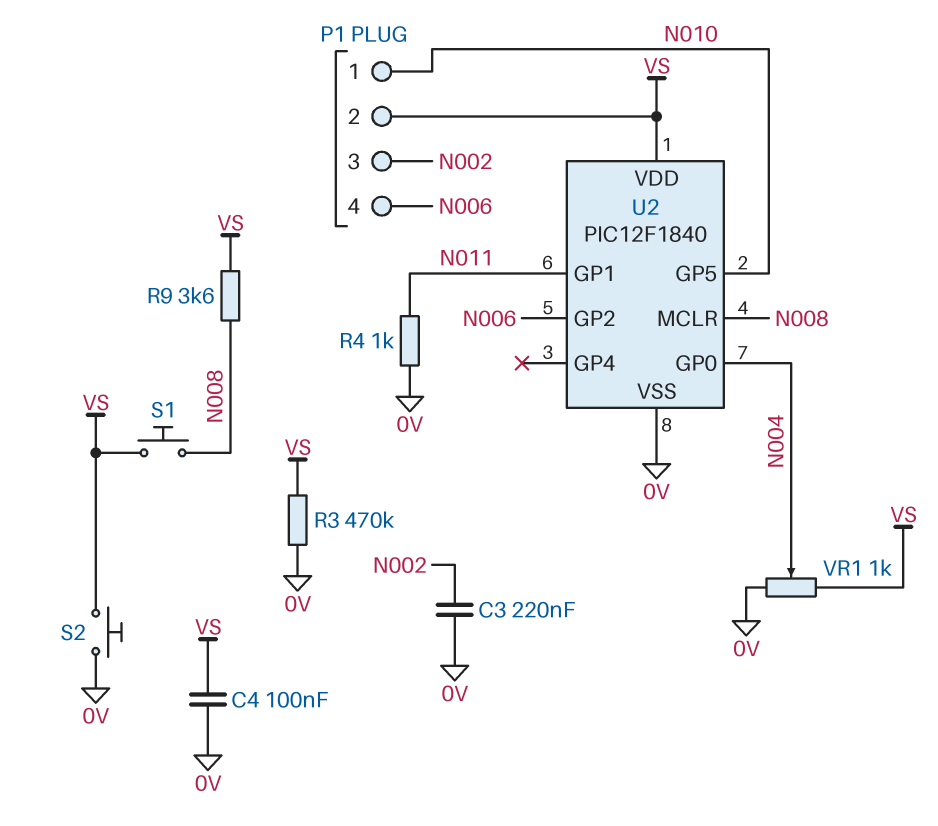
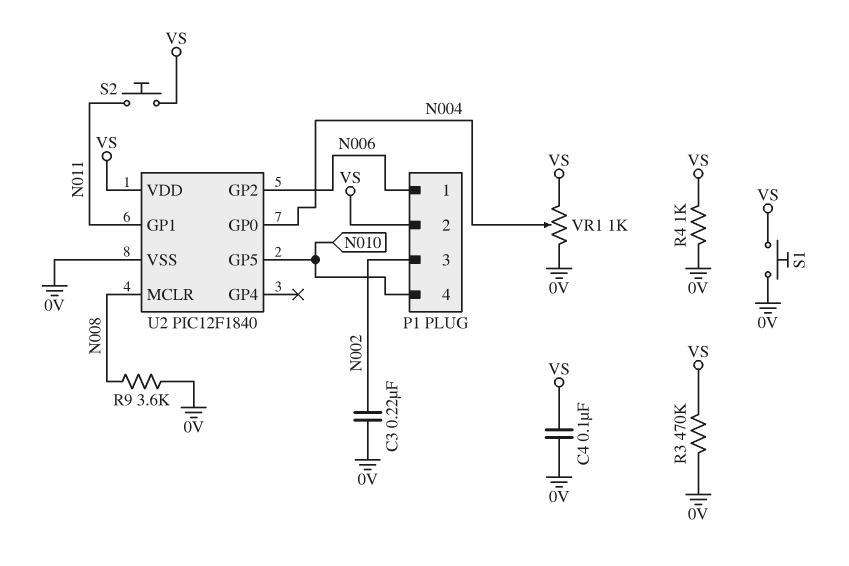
P1 pin 1: N010 -> N006
P1 pin 4: N006 -> N010
R4: 1k (0V, N011) -> 1k (0V, VS)
R9: 3.6k (N008, VS) -> 3.6k (0V, N008)
S1: button (N008, VS) -> button (0V, VS)
S2: button (0V, VS) -> button (N011, VS)

